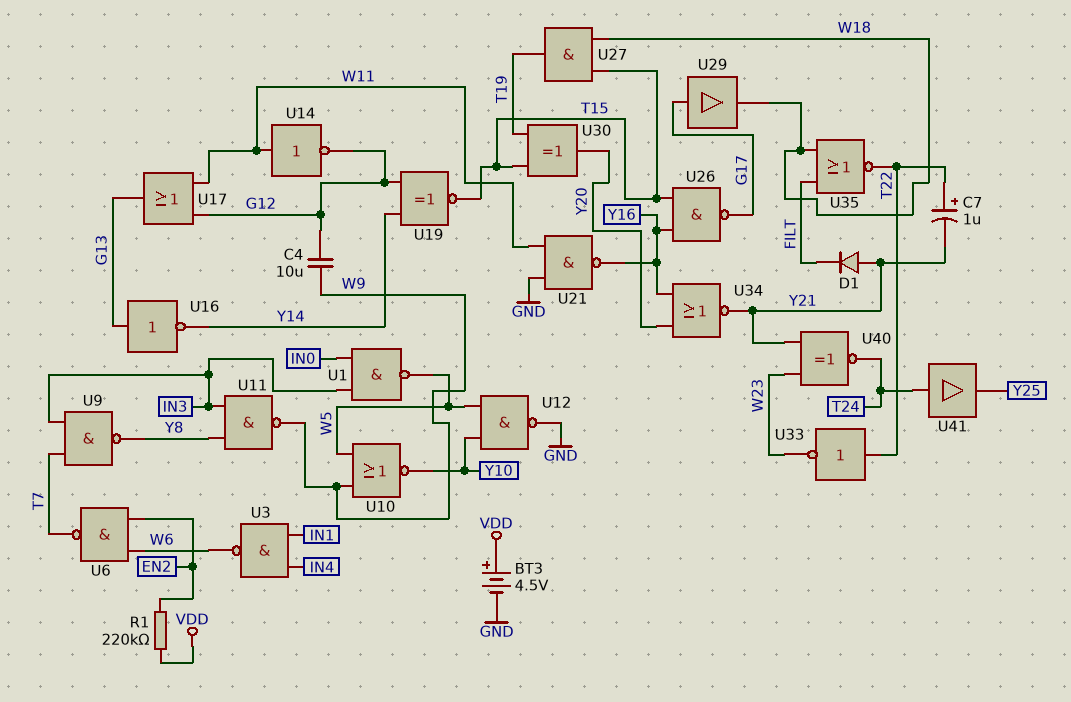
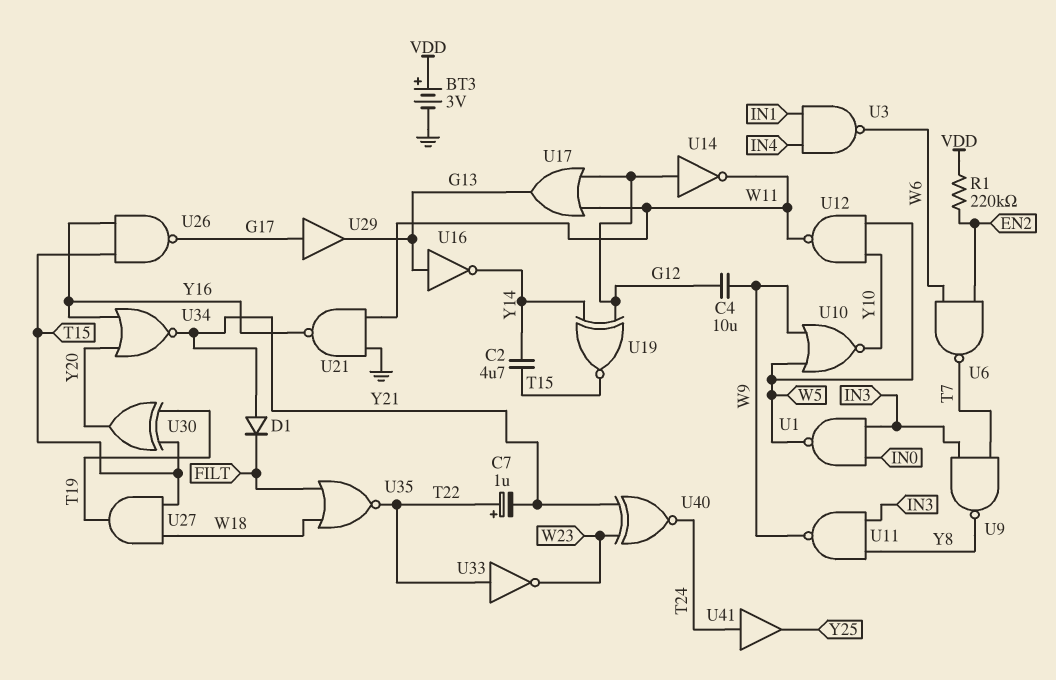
BT3: 4.5V (plus VDD, minus GND) -> 3V (plus VDD, minus GND)
C2: none -> 4.7uF (T15, Y14)
U12: NAND (in W5, in Y10, out GND) -> NAND (in W5, in Y10, out W11)
U14: NOT (in W11, out G12) -> NOT (in G12, out W11)
U29: buffer (in G17, out W18) -> buffer (in G17, out G13)

